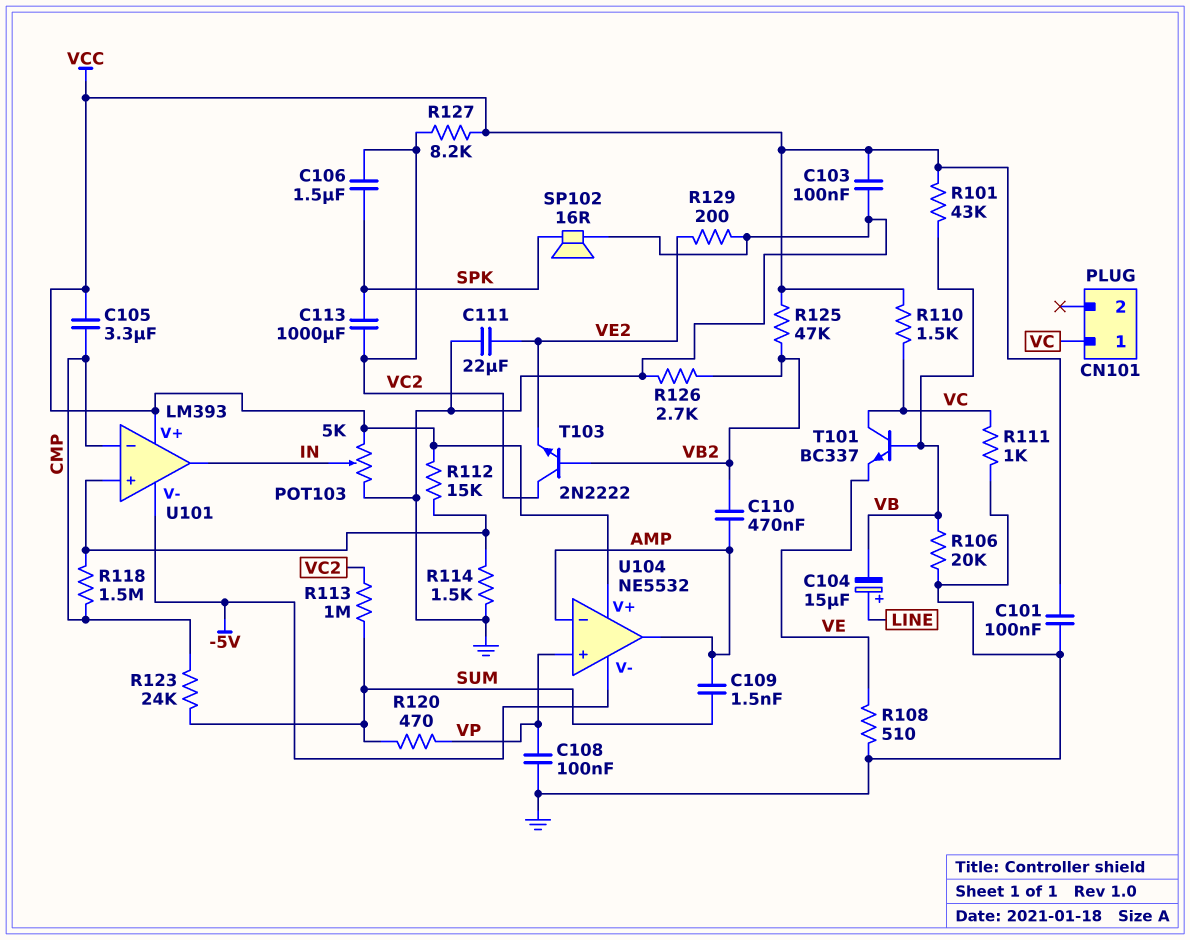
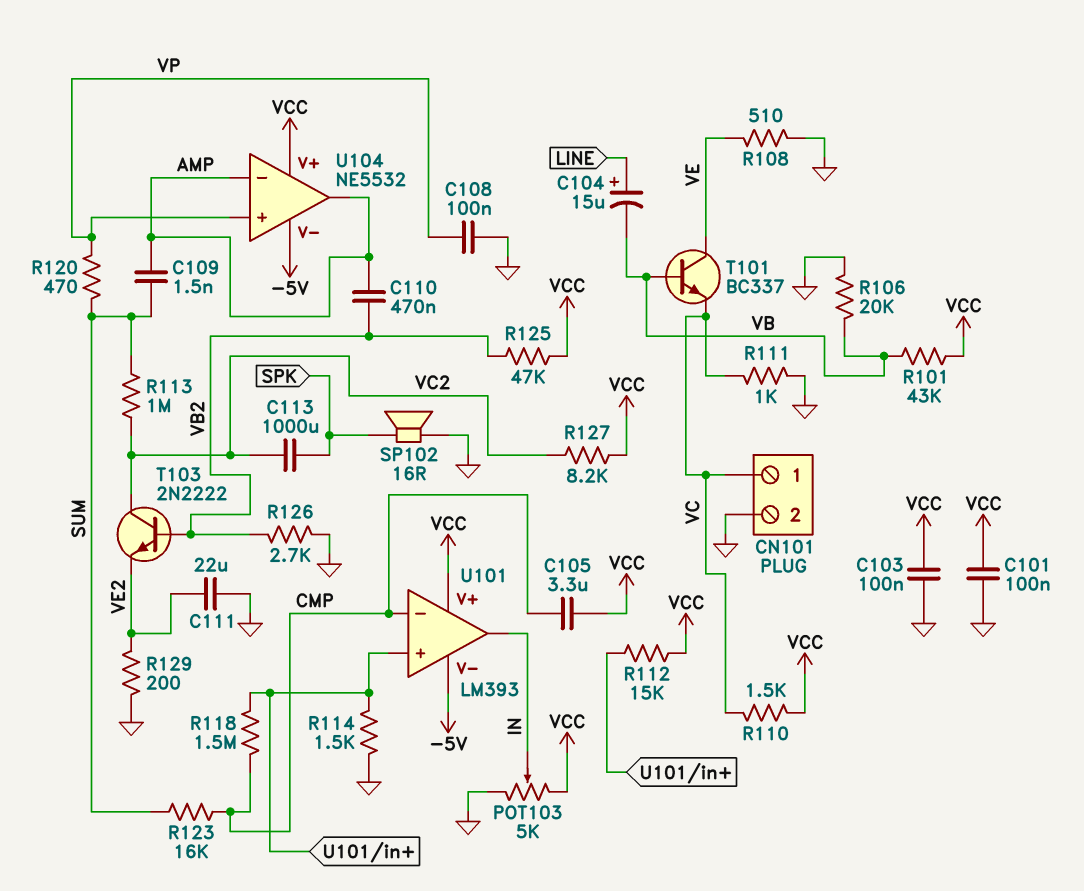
C106: 1.5uF (SPK, VC2) -> none
CN101 pin 2: none -> GND
R123: 24k (CMP, SUM) -> 16k (CMP, SUM)
T101: NPN BC337 (B VB, C VC, E VE) -> NPN BC337 (B VB, C VE, E VC)

